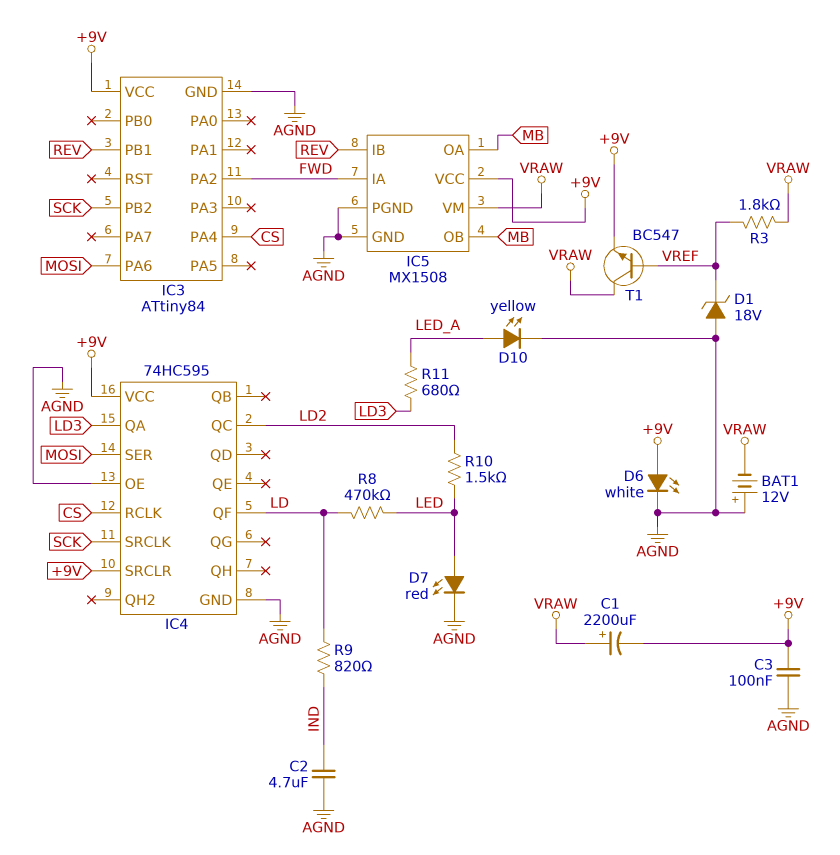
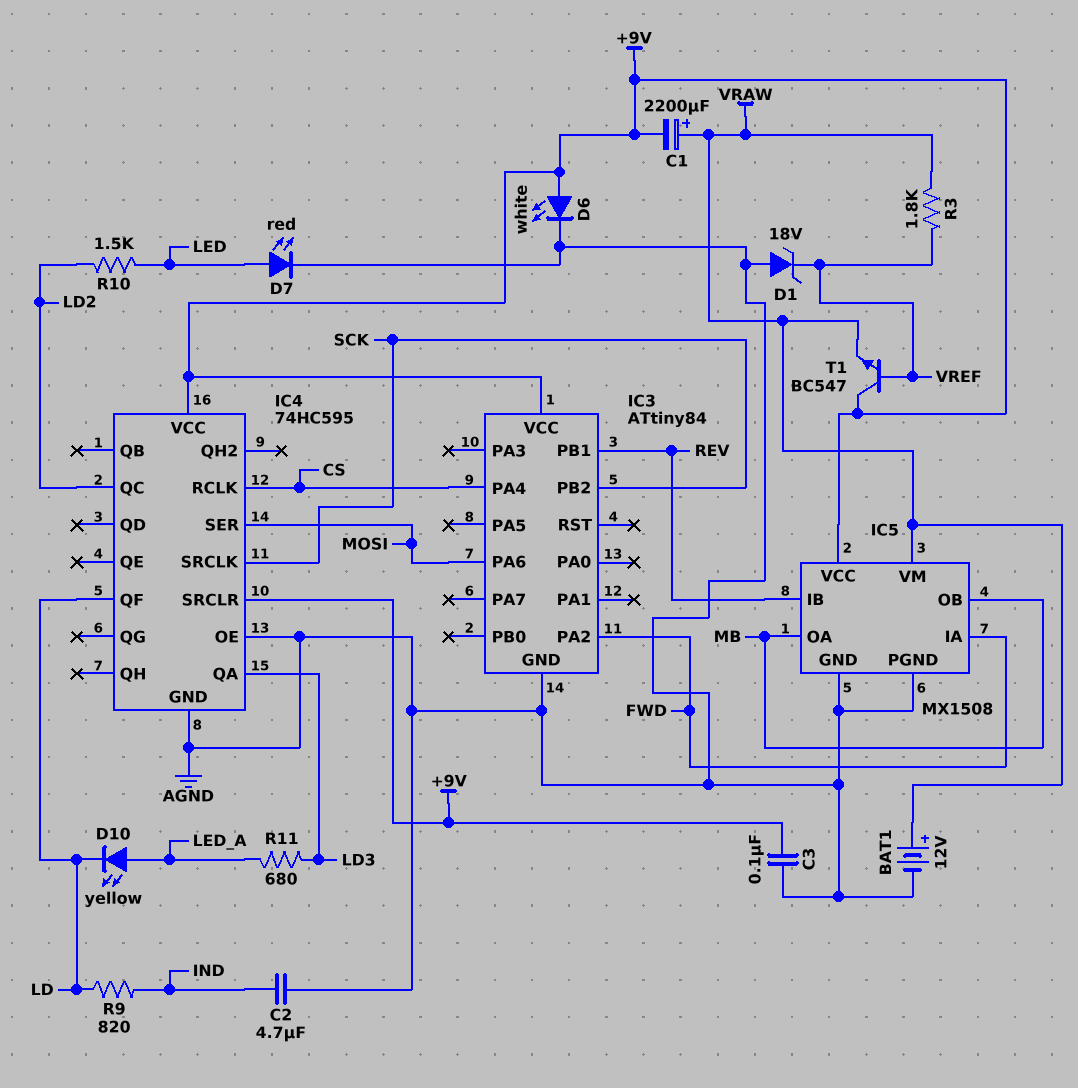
BAT1: 12V (plus AGND, minus VRAW) -> 12V (plus VRAW, minus AGND)
D10: LED yellow (A LED_A, K AGND) -> LED yellow (A LED_A, K LD)
R8: 470k (LD, LED) -> none
T1: NPN BC547 (B VREF, C VRAW, E +9V) -> NPN BC547 (B VREF, C +9V, E VRAW)

